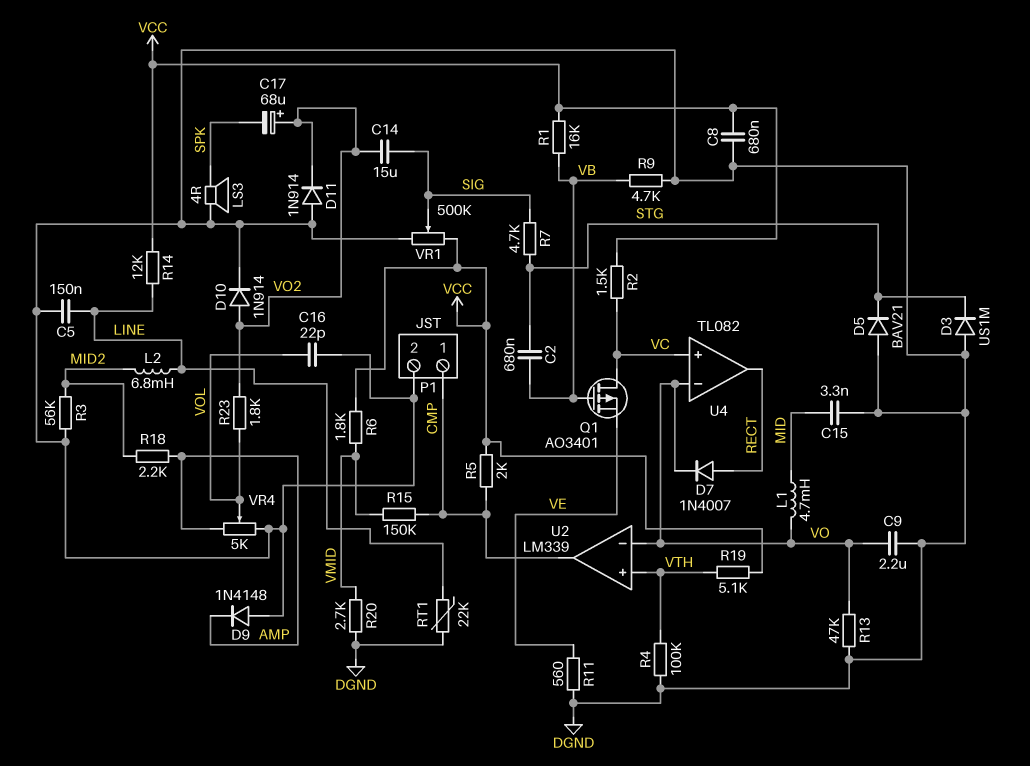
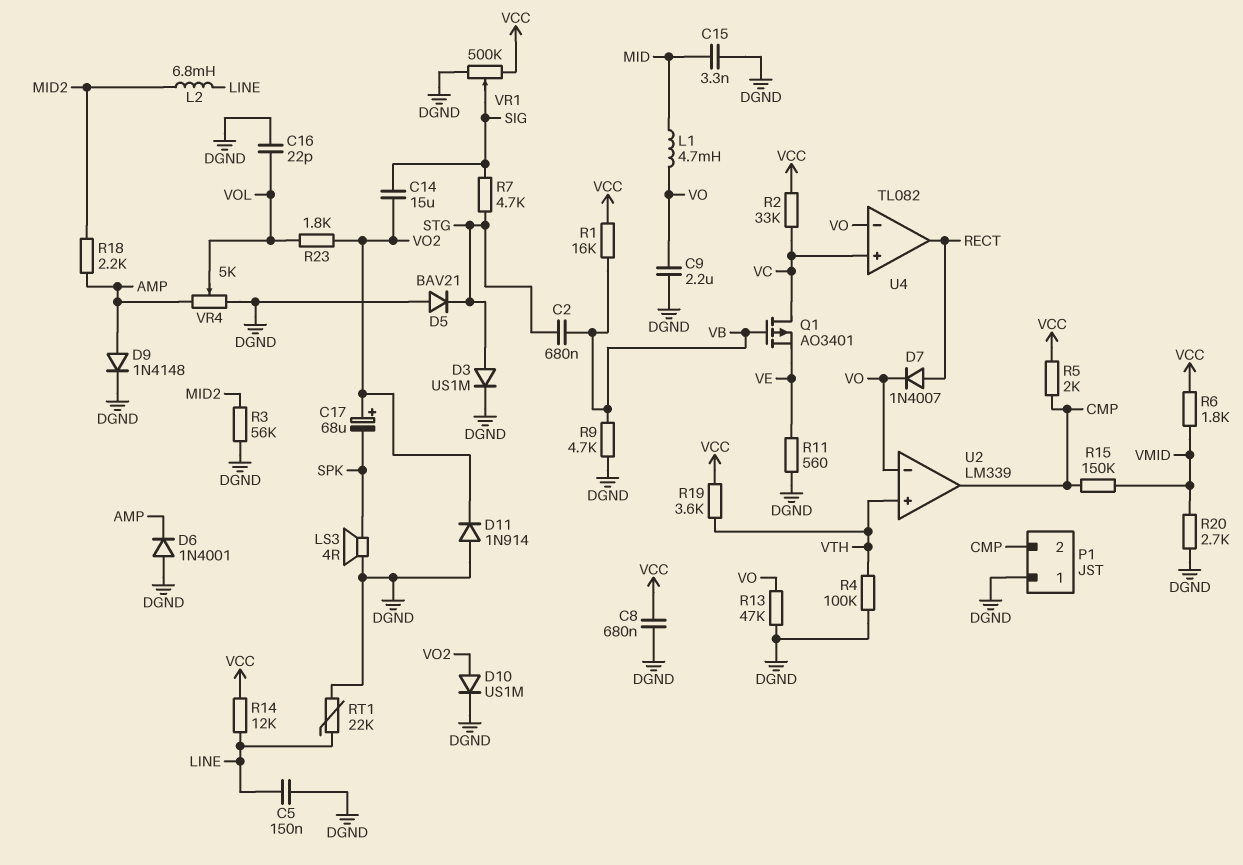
D3: diode US1M (A DGND, K STG) -> diode US1M (A STG, K DGND)
D6: none -> diode 1N4001 (A DGND, K AMP)
D9: diode 1N4148 (A DGND, K AMP) -> diode 1N4148 (A AMP, K DGND)
D10: diode 1N914 (A VO2, K DGND) -> diode US1M (A VO2, K DGND)
P1 pin 1: CMP -> DGND
P1 pin 2: DGND -> CMP
R2: 1.5k (VC, VCC) -> 33k (VC, VCC)
R19: 5.1k (VCC, VTH) -> 3.6k (VCC, VTH)

